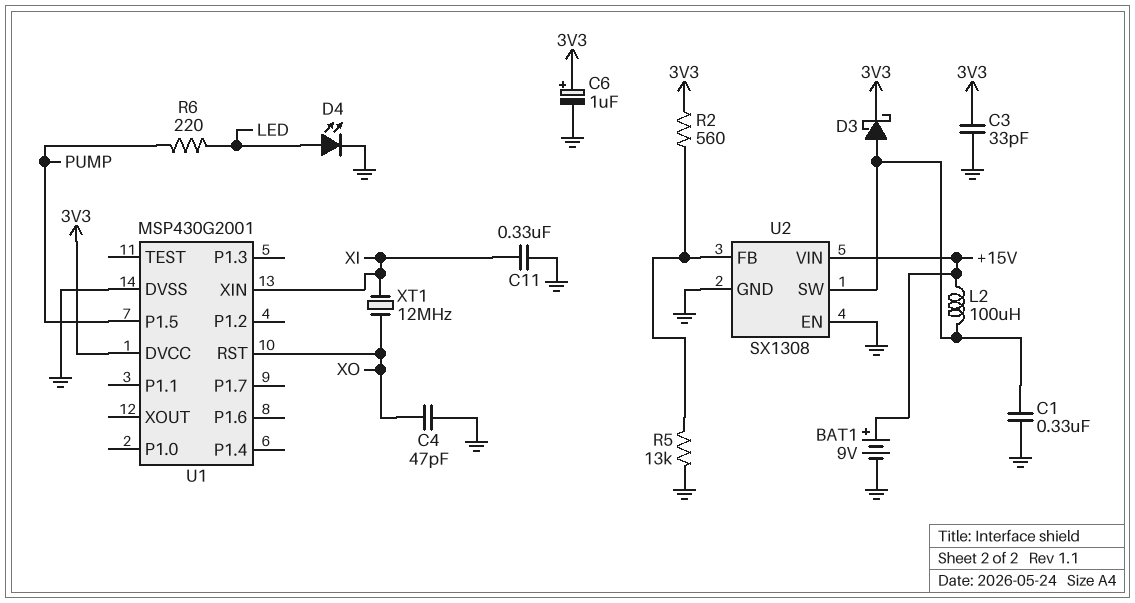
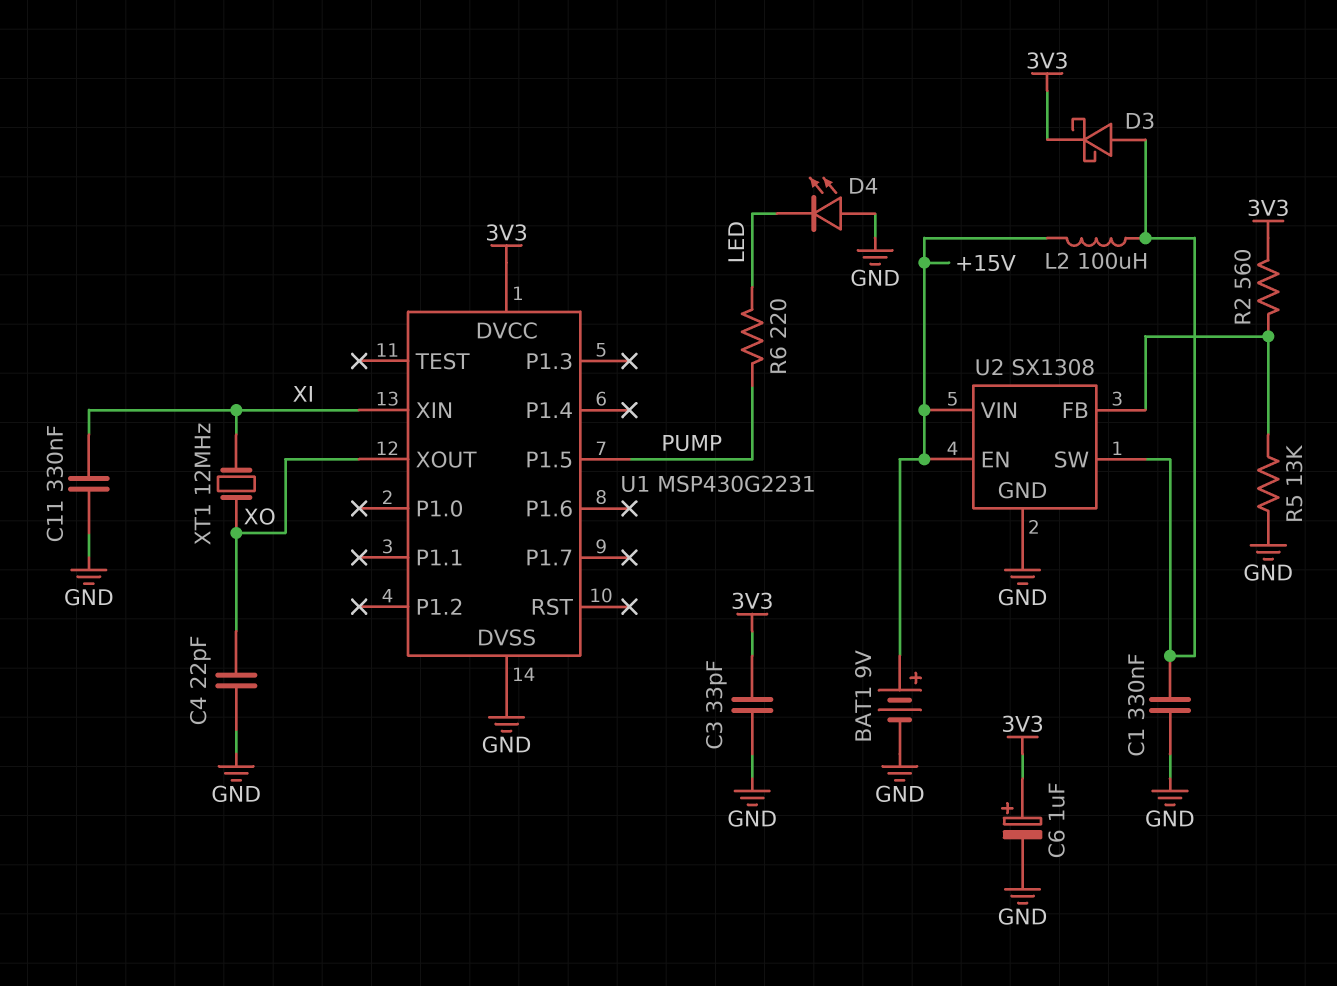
C4: 47pF (GND, XO) -> 22pF (GND, XO)
D4: LED (A LED, K GND) -> LED (A GND, K LED)
U1: MSP430G2001 -> MSP430G2231
U1 pin RST: XO -> none
U1 pin XOUT: none -> XO
U2 pin EN: GND -> +15V

